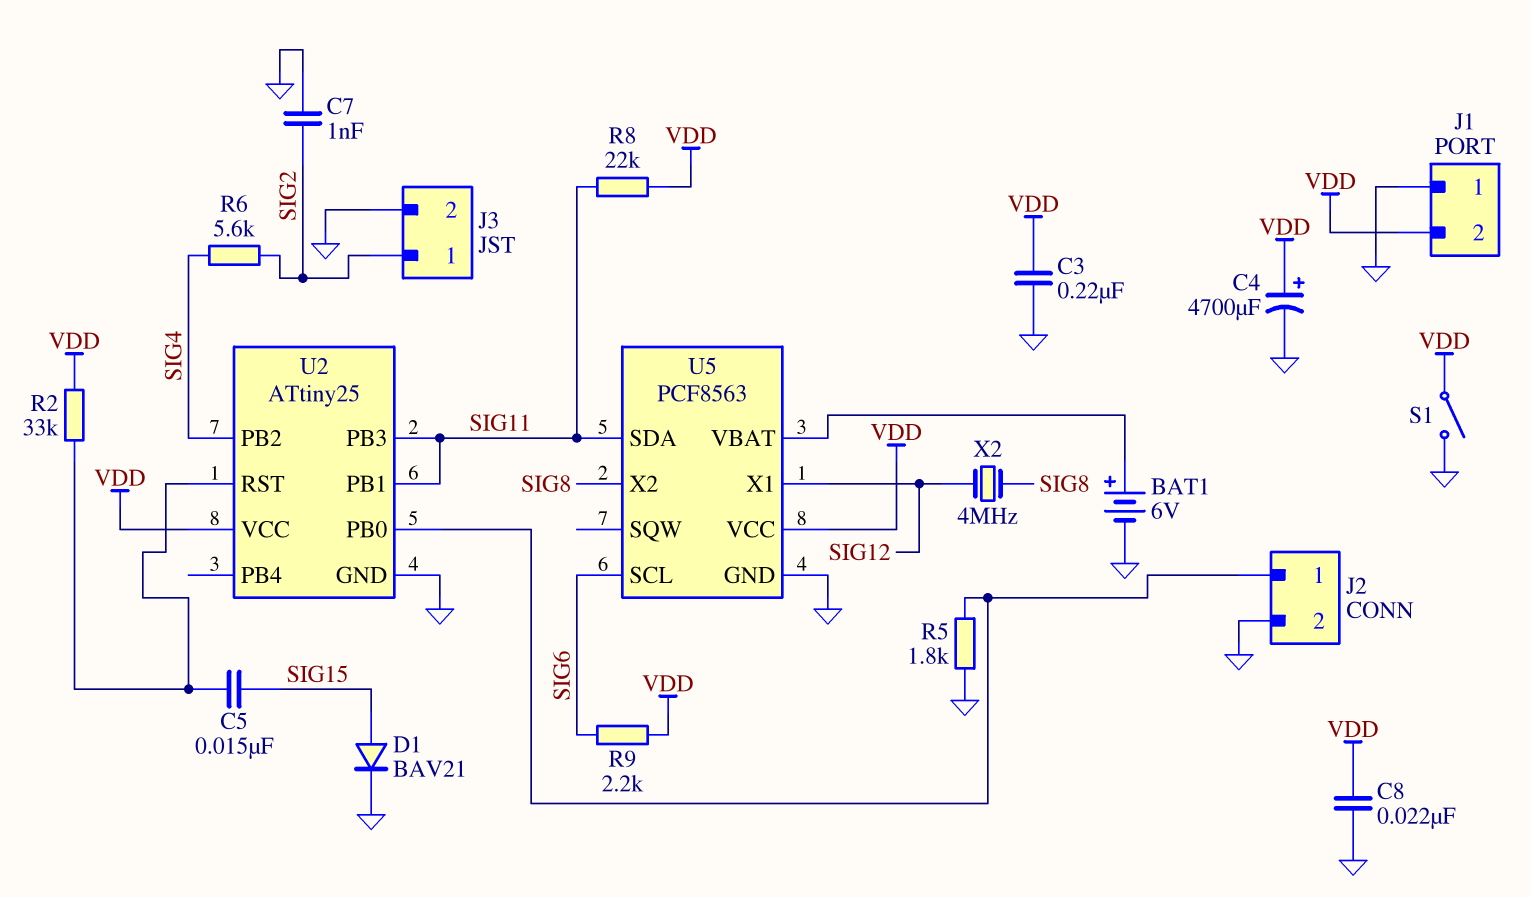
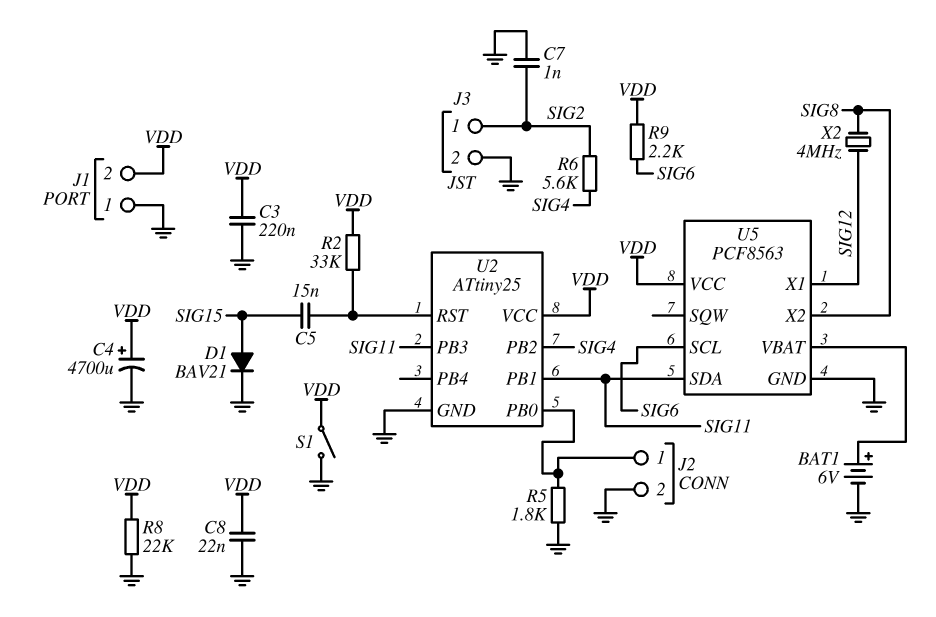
R8: 22k (SIG11, VDD) -> 22k (GND, VDD)

